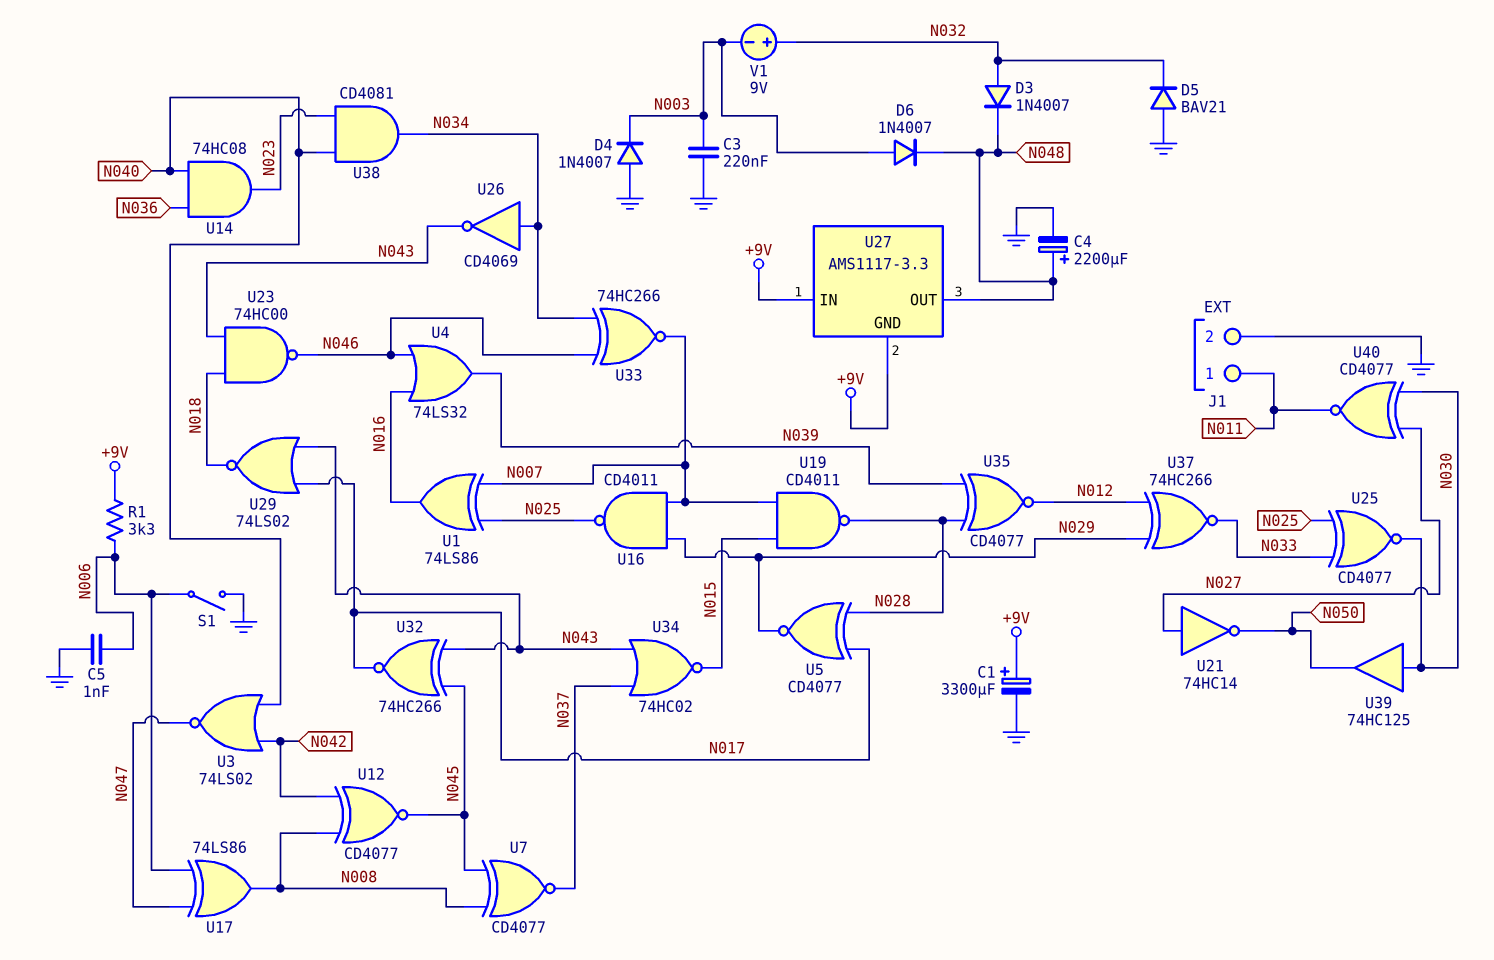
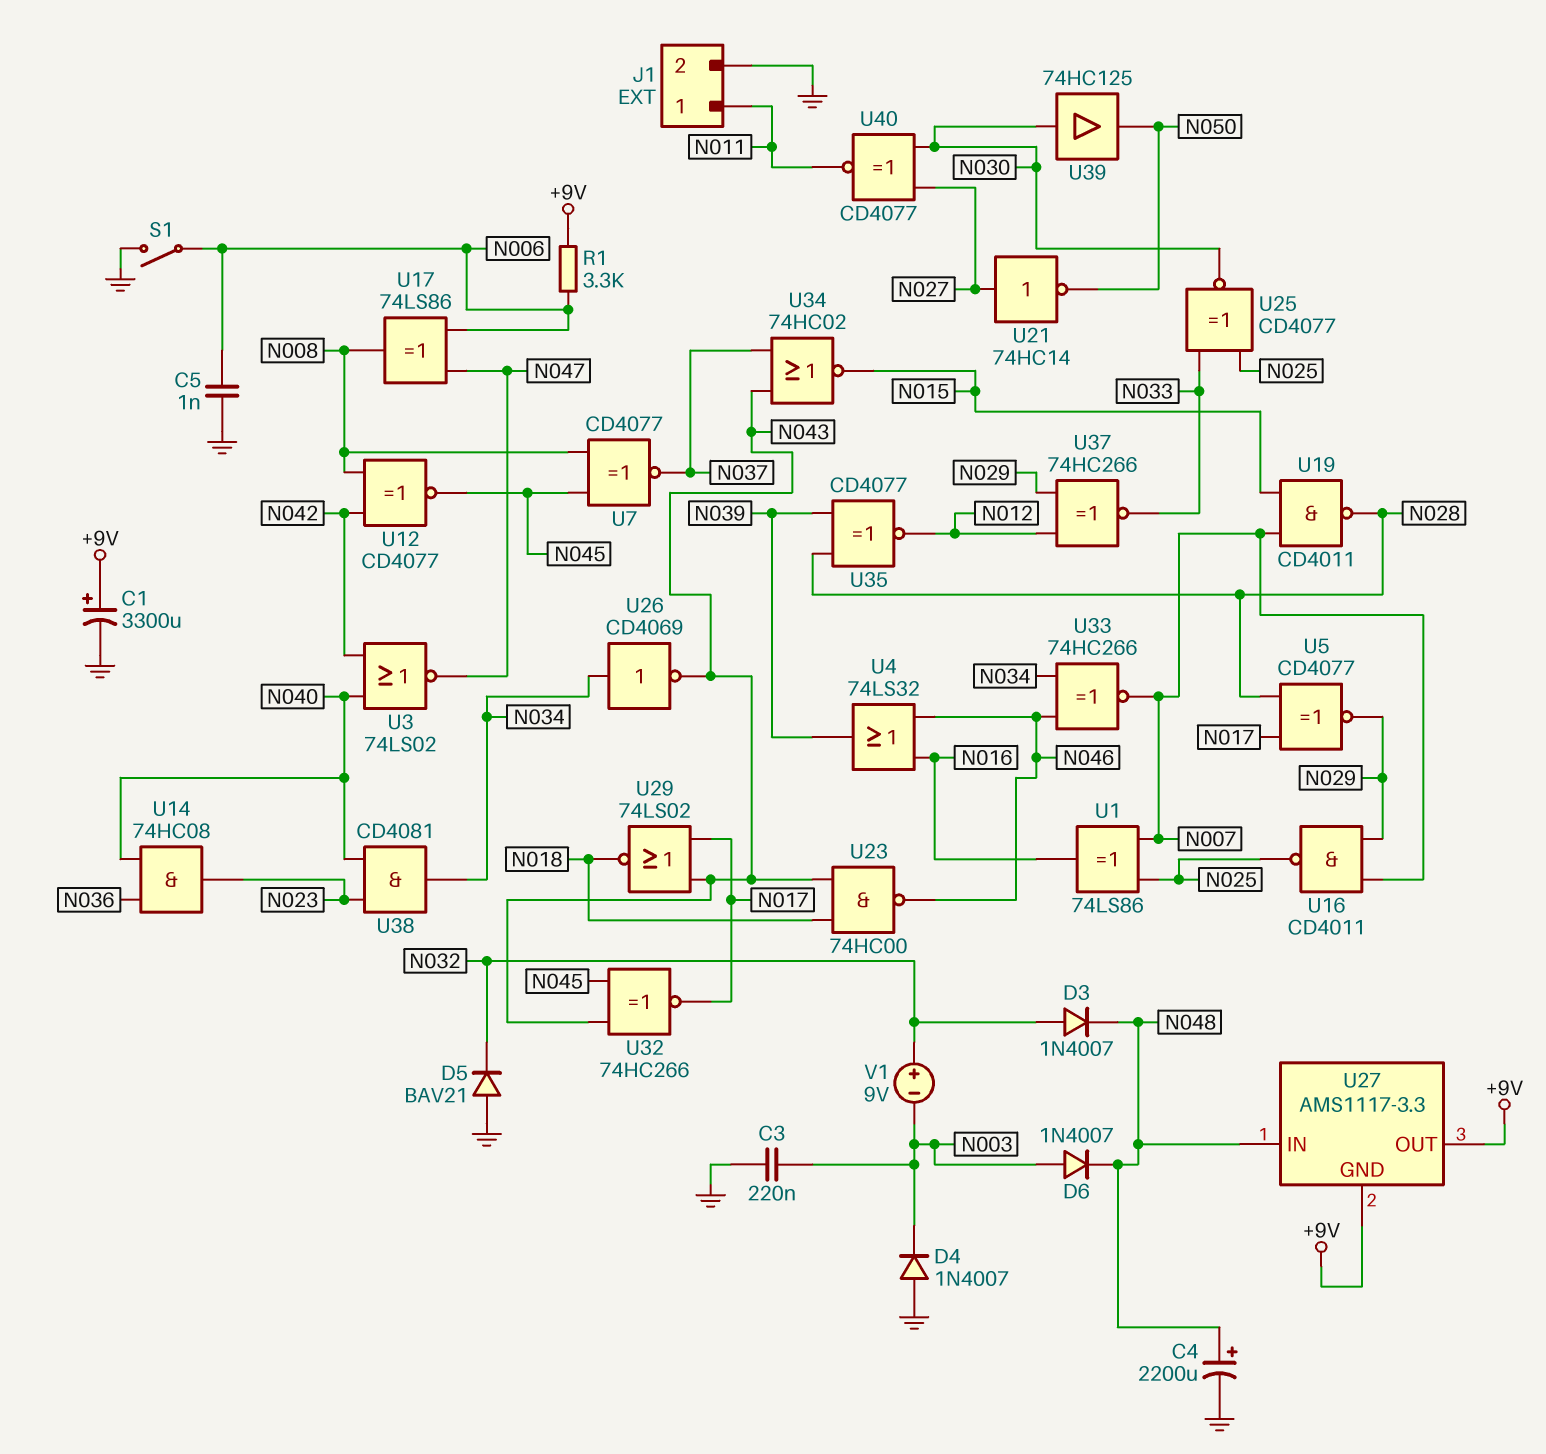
U27 pin IN: +9V -> N048
U27 pin OUT: N048 -> +9V

